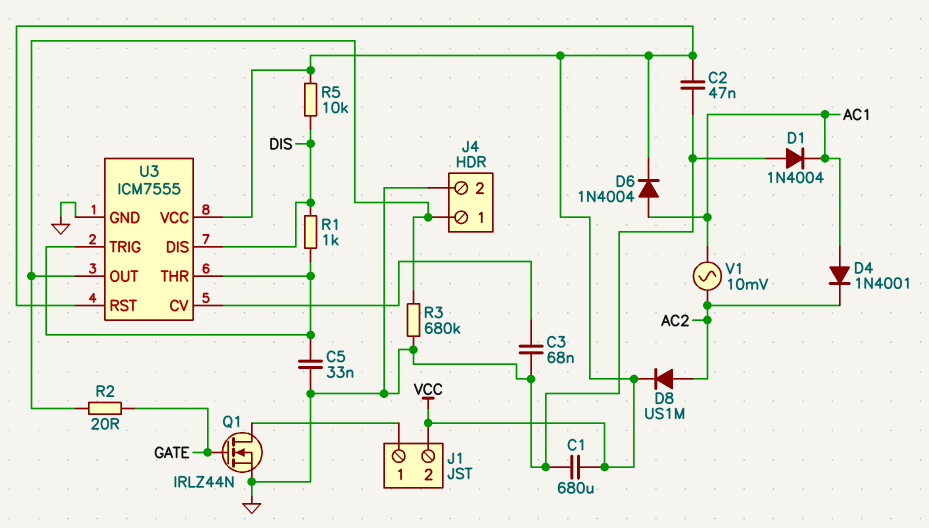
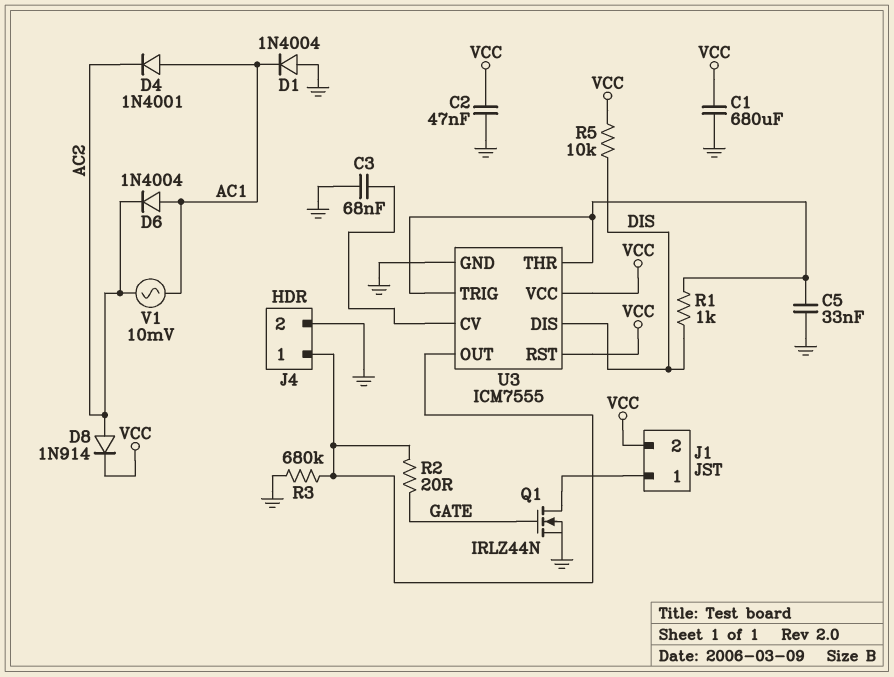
D6: diode 1N4004 (A AC1, K VCC) -> diode 1N4004 (A AC1, K AC2)
D8: diode US1M (A AC2, K VCC) -> diode 1N914 (A AC2, K VCC)

